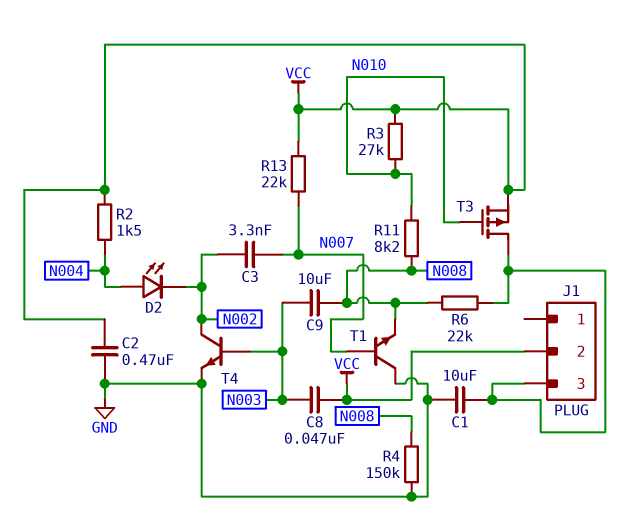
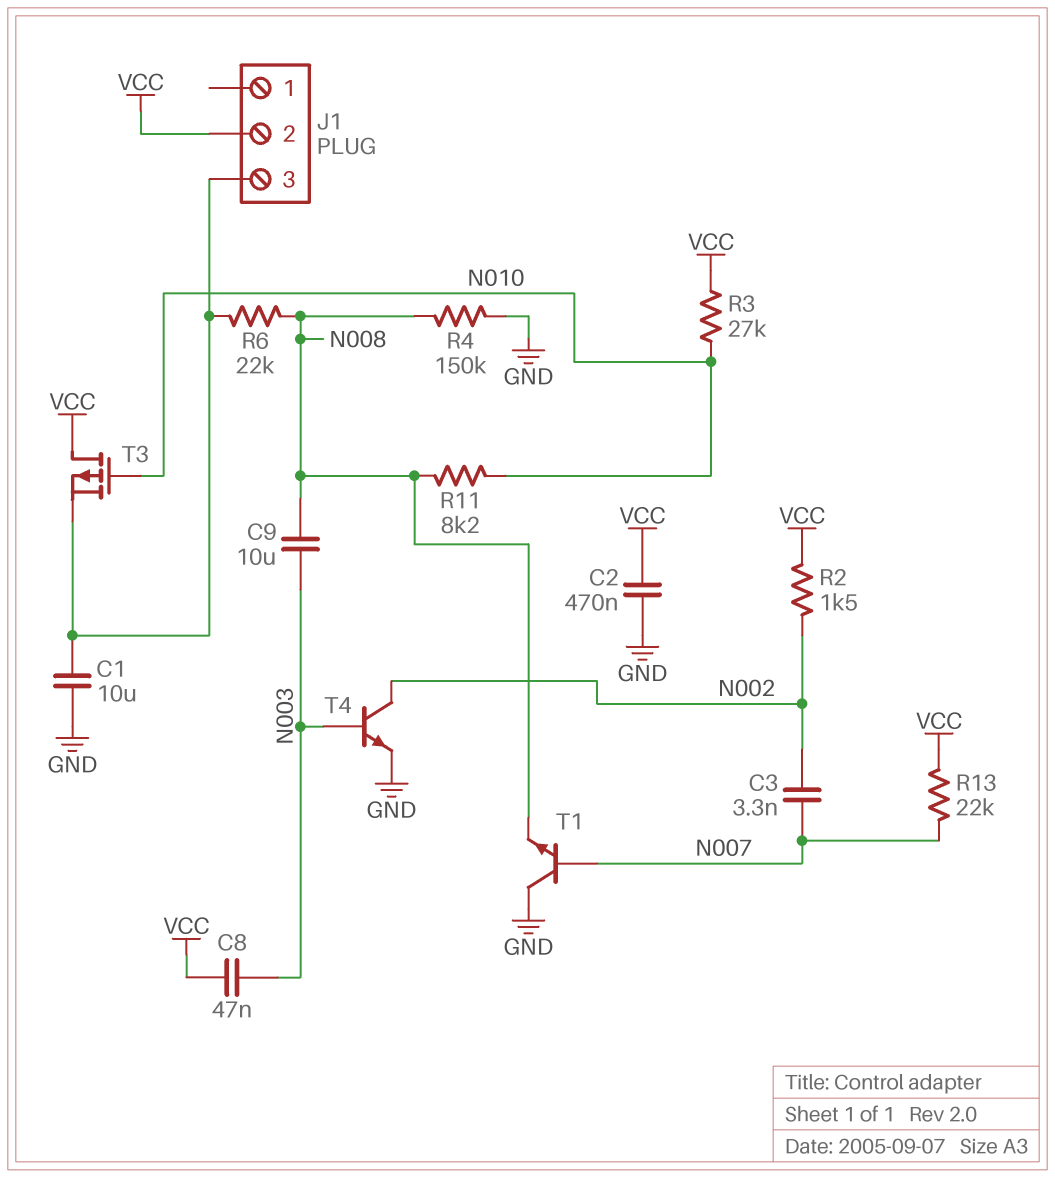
D2: LED (A N004, K N002) -> none
R2: 1.5k (N004, VCC) -> 1.5k (N002, VCC)
T3: PMOS (G N010, D J1/3, S VCC) -> PMOS (G N010, D VCC, S J1/3)

